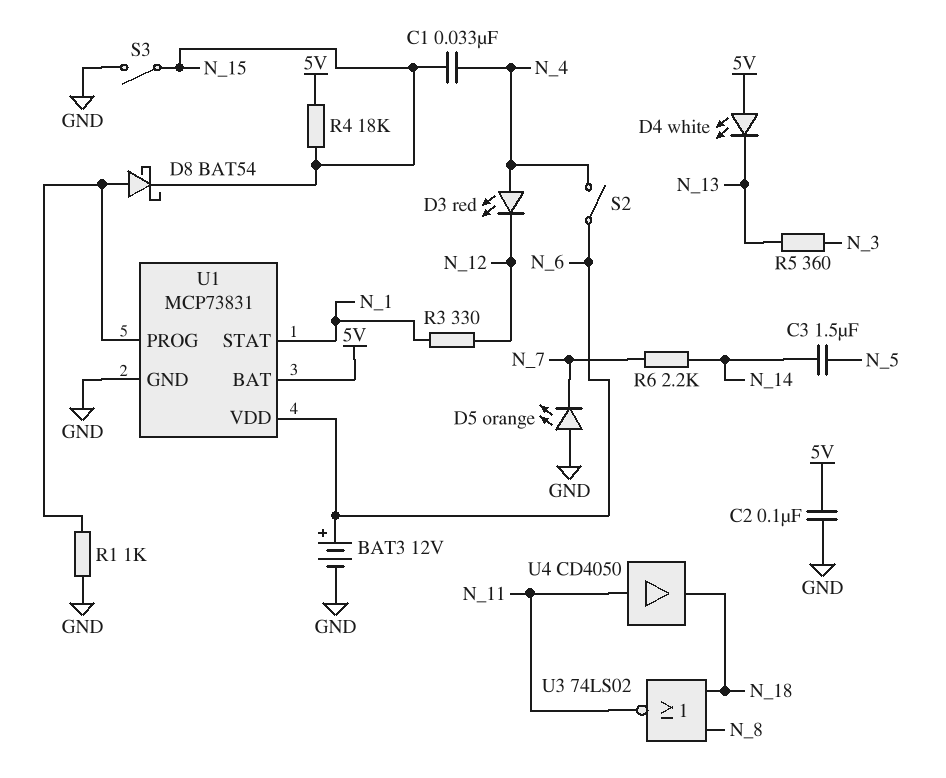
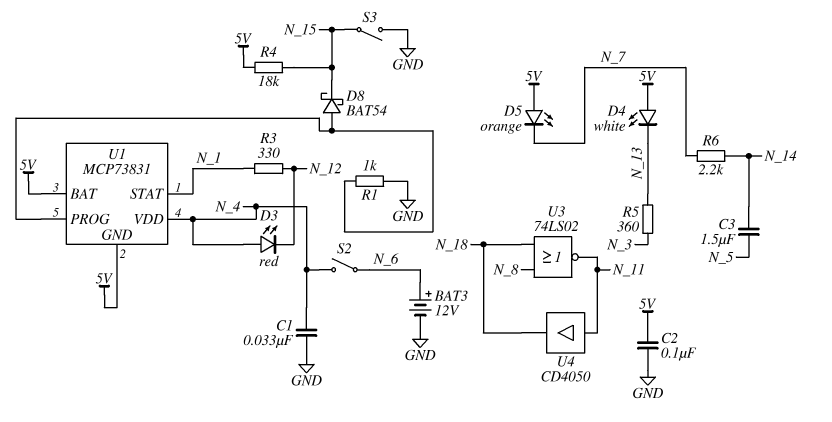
C1: 33nF (N_4, N_15) -> 33nF (GND, N_4)
D5: LED orange (A GND, K N_7) -> LED orange (A 5V, K N_7)
U1 pin GND: GND -> 5V
U1 pin VDD: N_6 -> N_4

